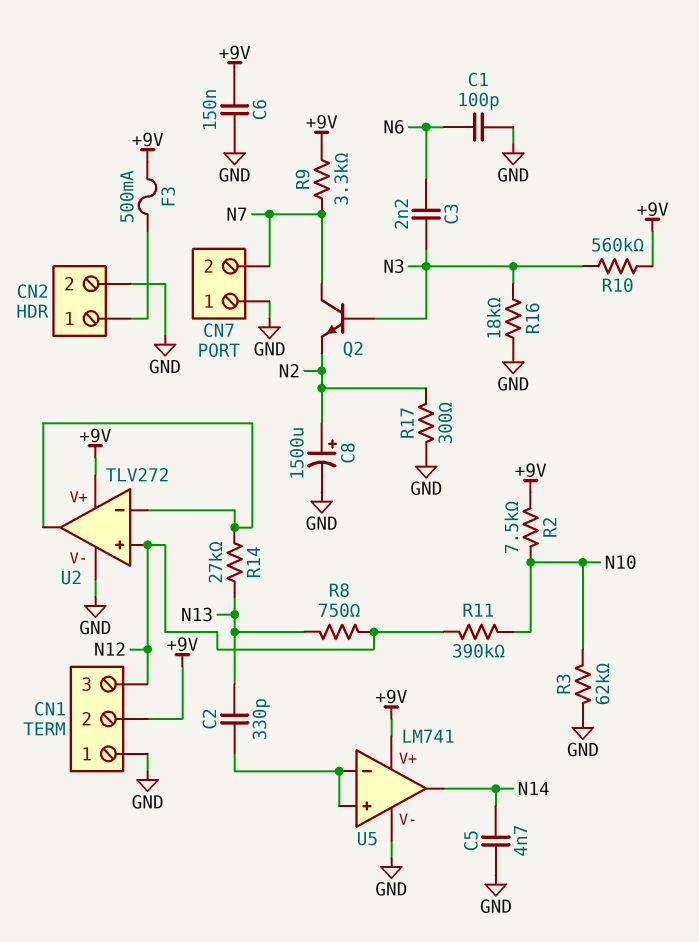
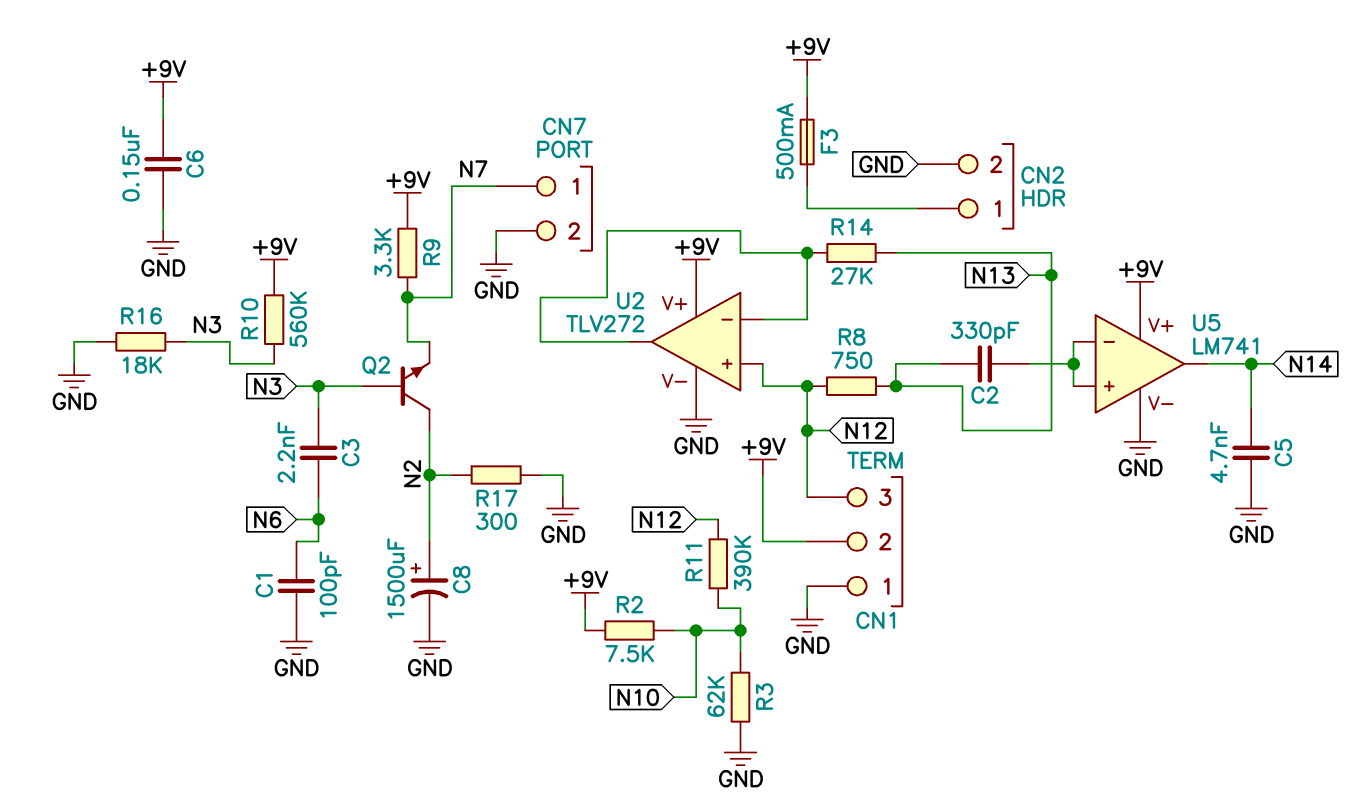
CN7 pin 1: GND -> N7
CN7 pin 2: N7 -> GND
Q2: NPN (B N3, C N7, E N2) -> NPN (B N3, C N2, E N7)

